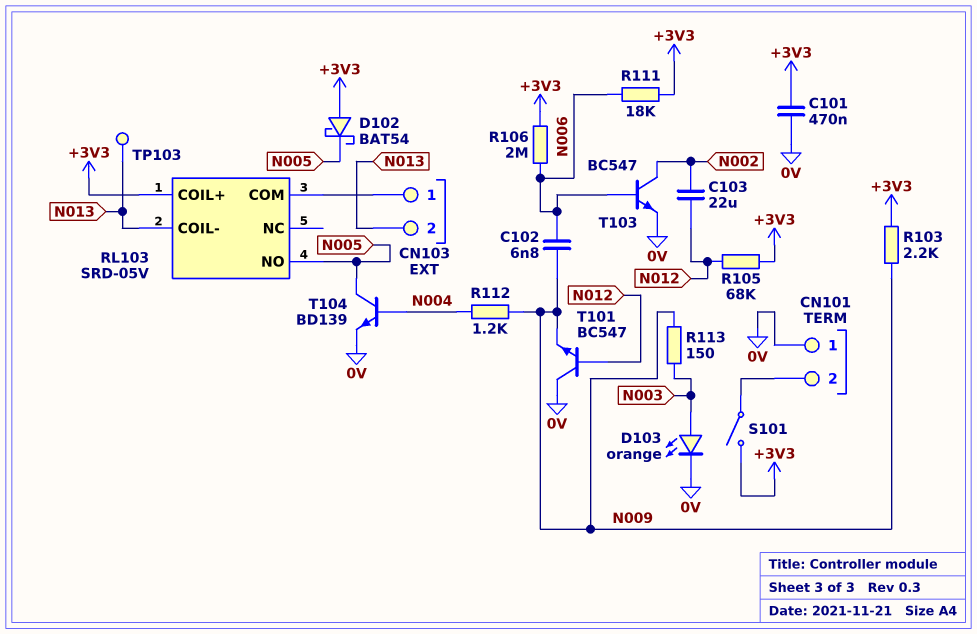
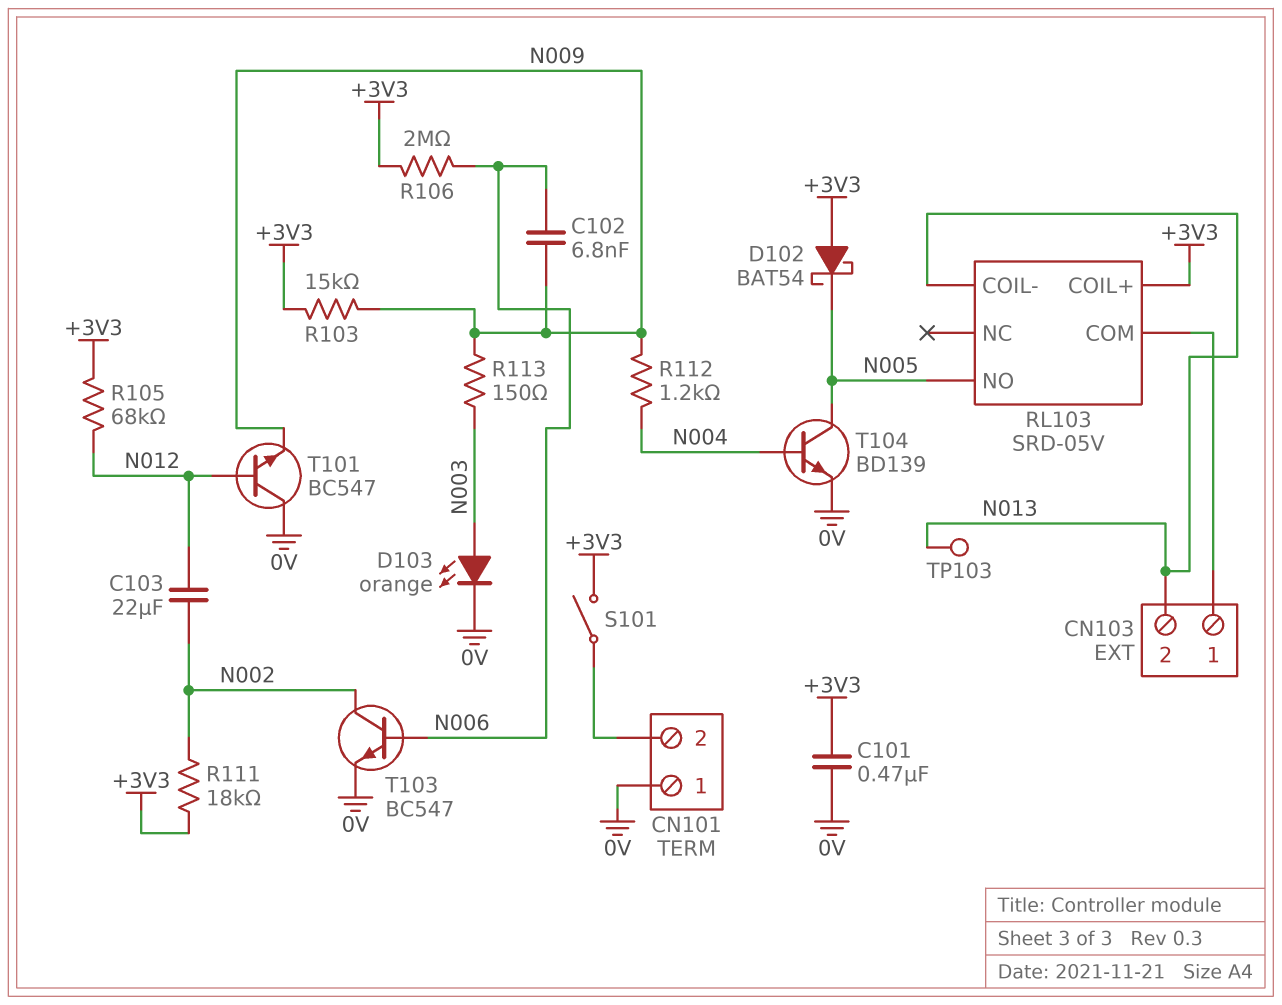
R103: 2.2k (+3V3, N009) -> 15k (+3V3, N009)
R111: 18k (+3V3, N006) -> 18k (+3V3, N002)

